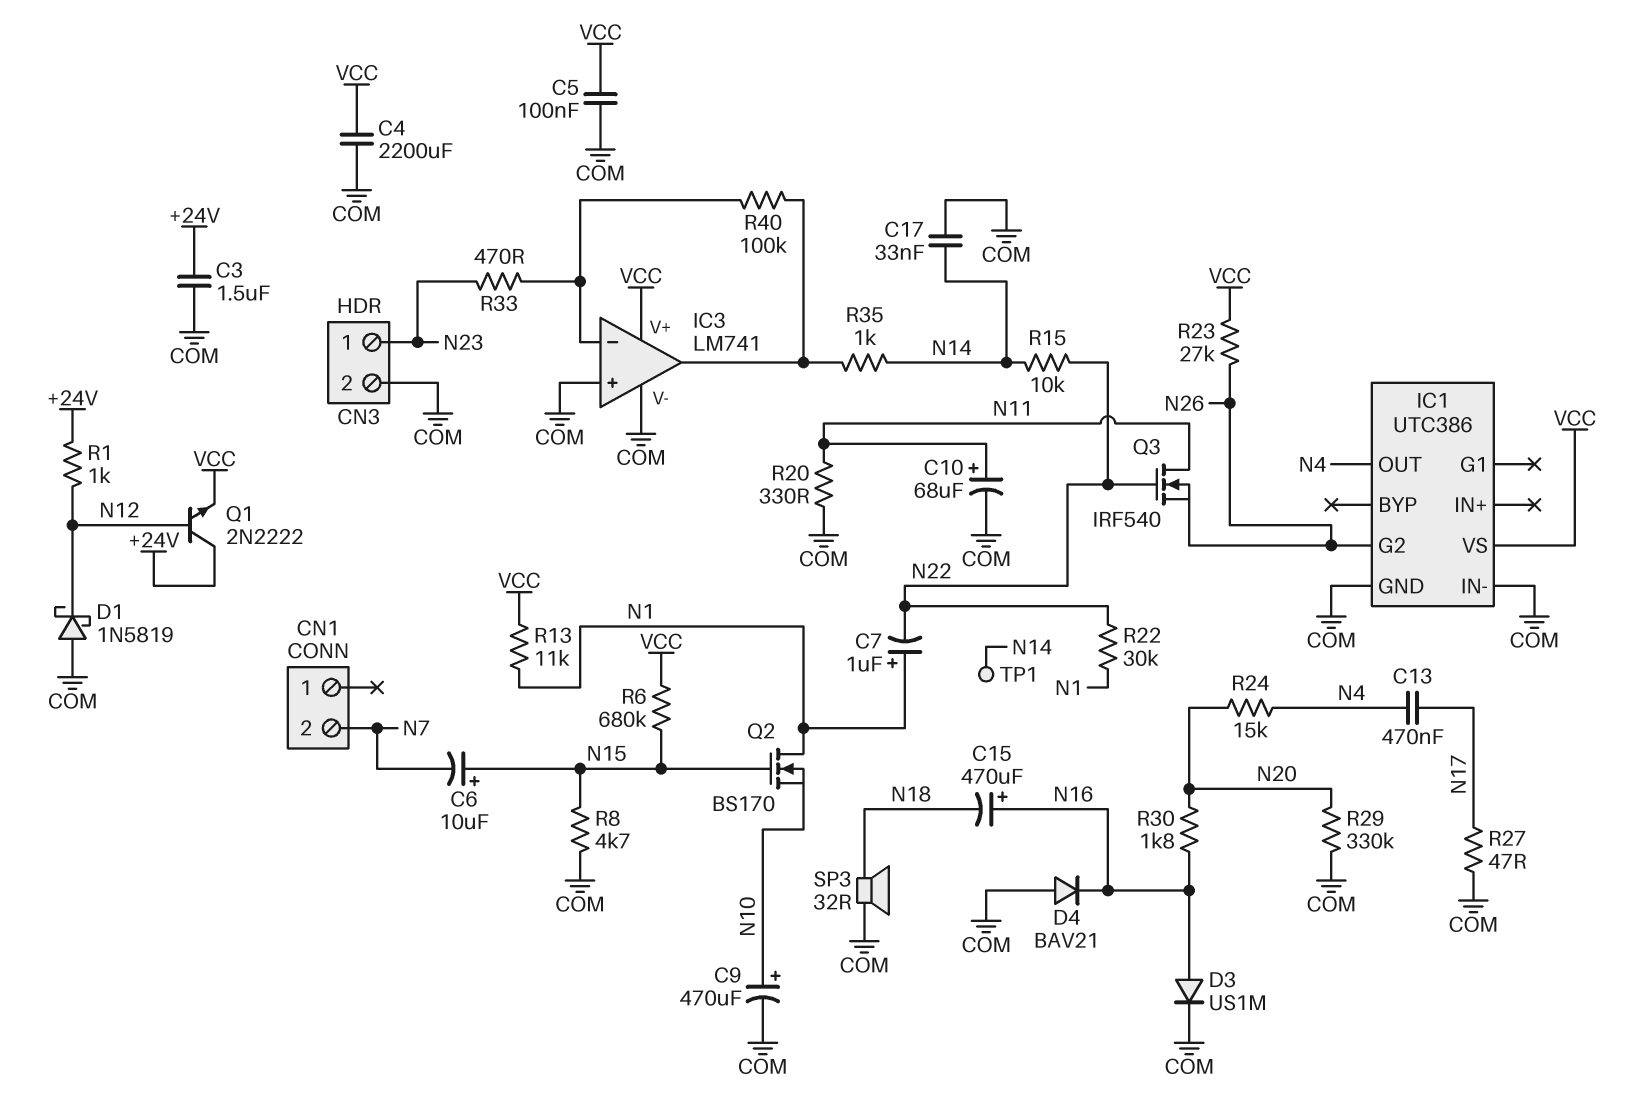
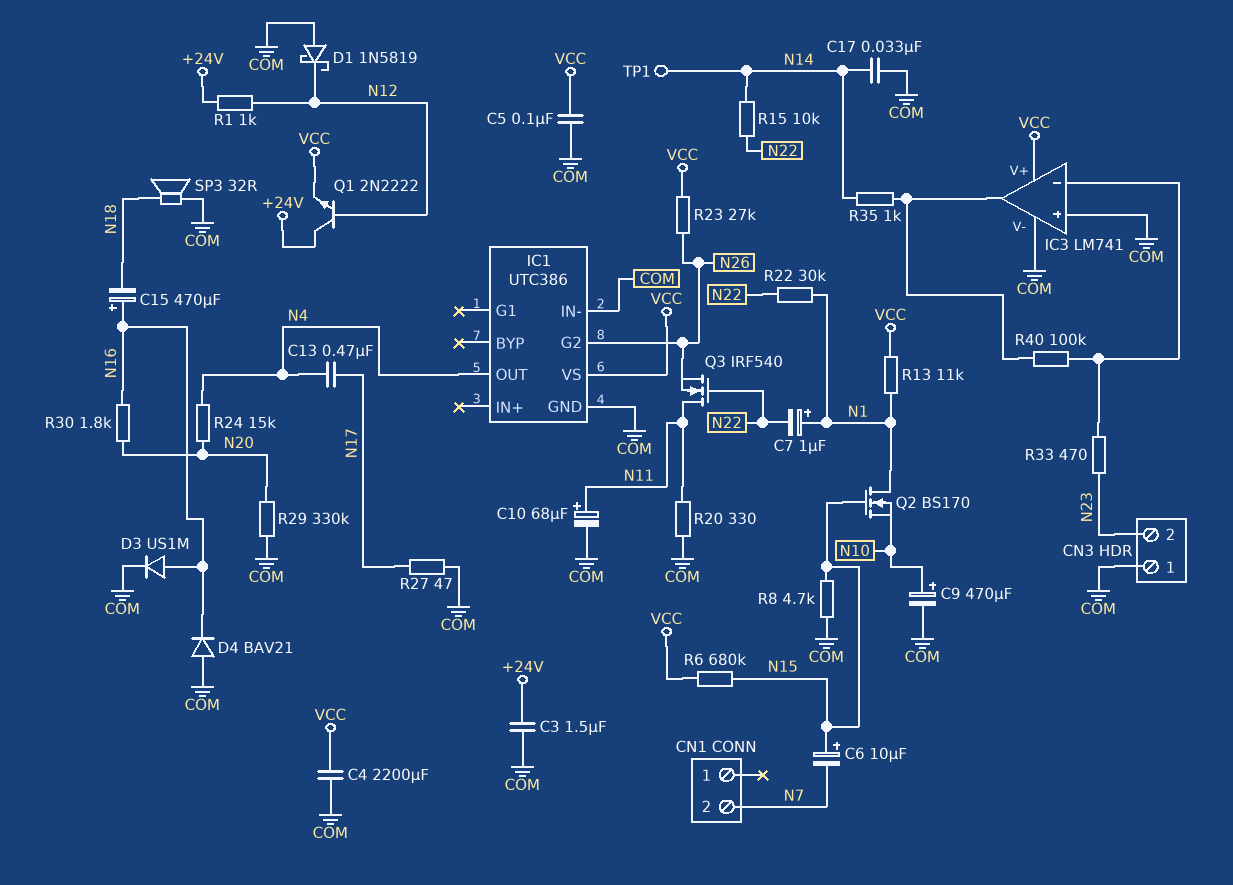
CN3 pin 1: N23 -> COM
CN3 pin 2: COM -> N23

